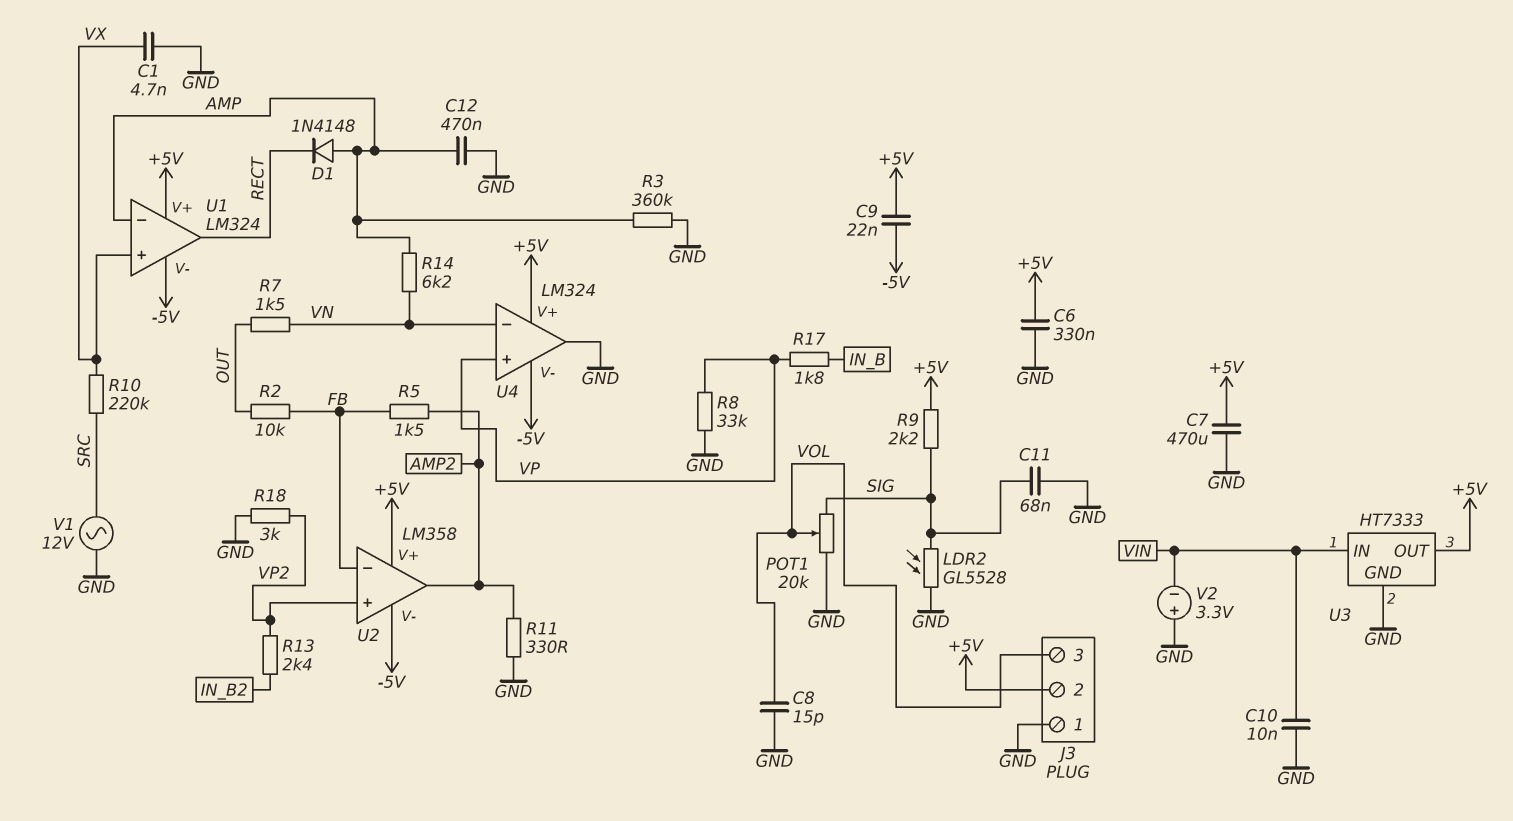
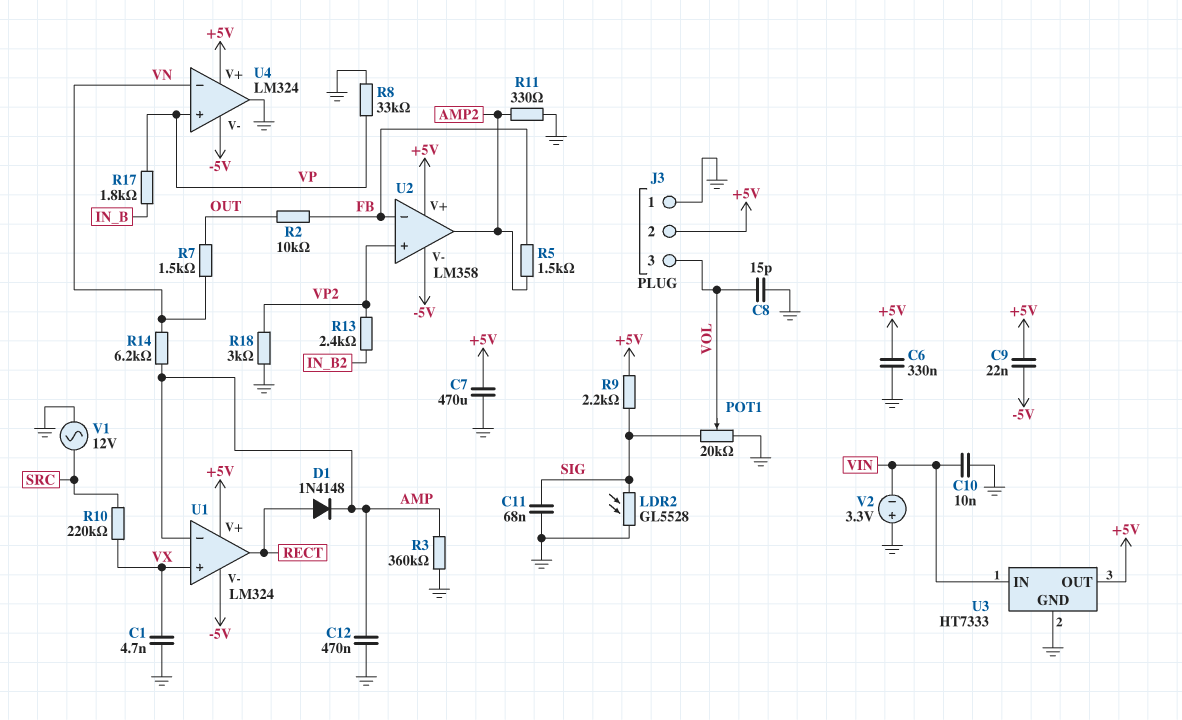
D1: diode 1N4148 (A AMP, K RECT) -> diode 1N4148 (A RECT, K AMP)

